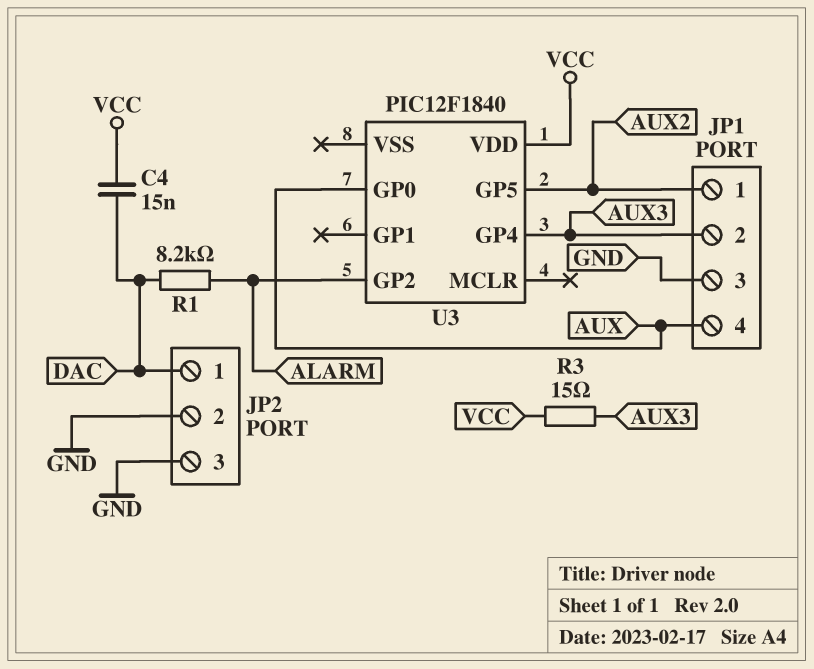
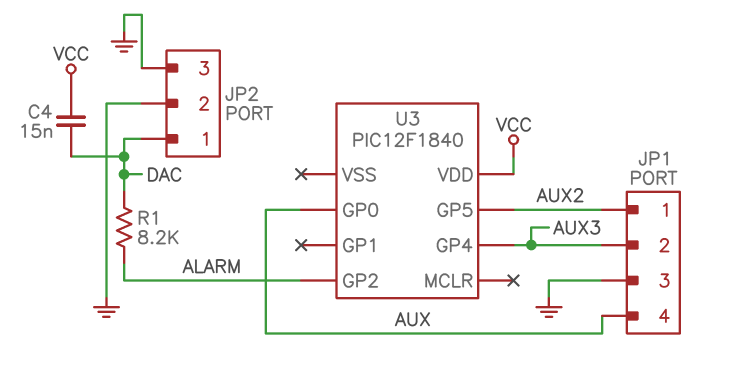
R3: 15 (AUX3, VCC) -> none

